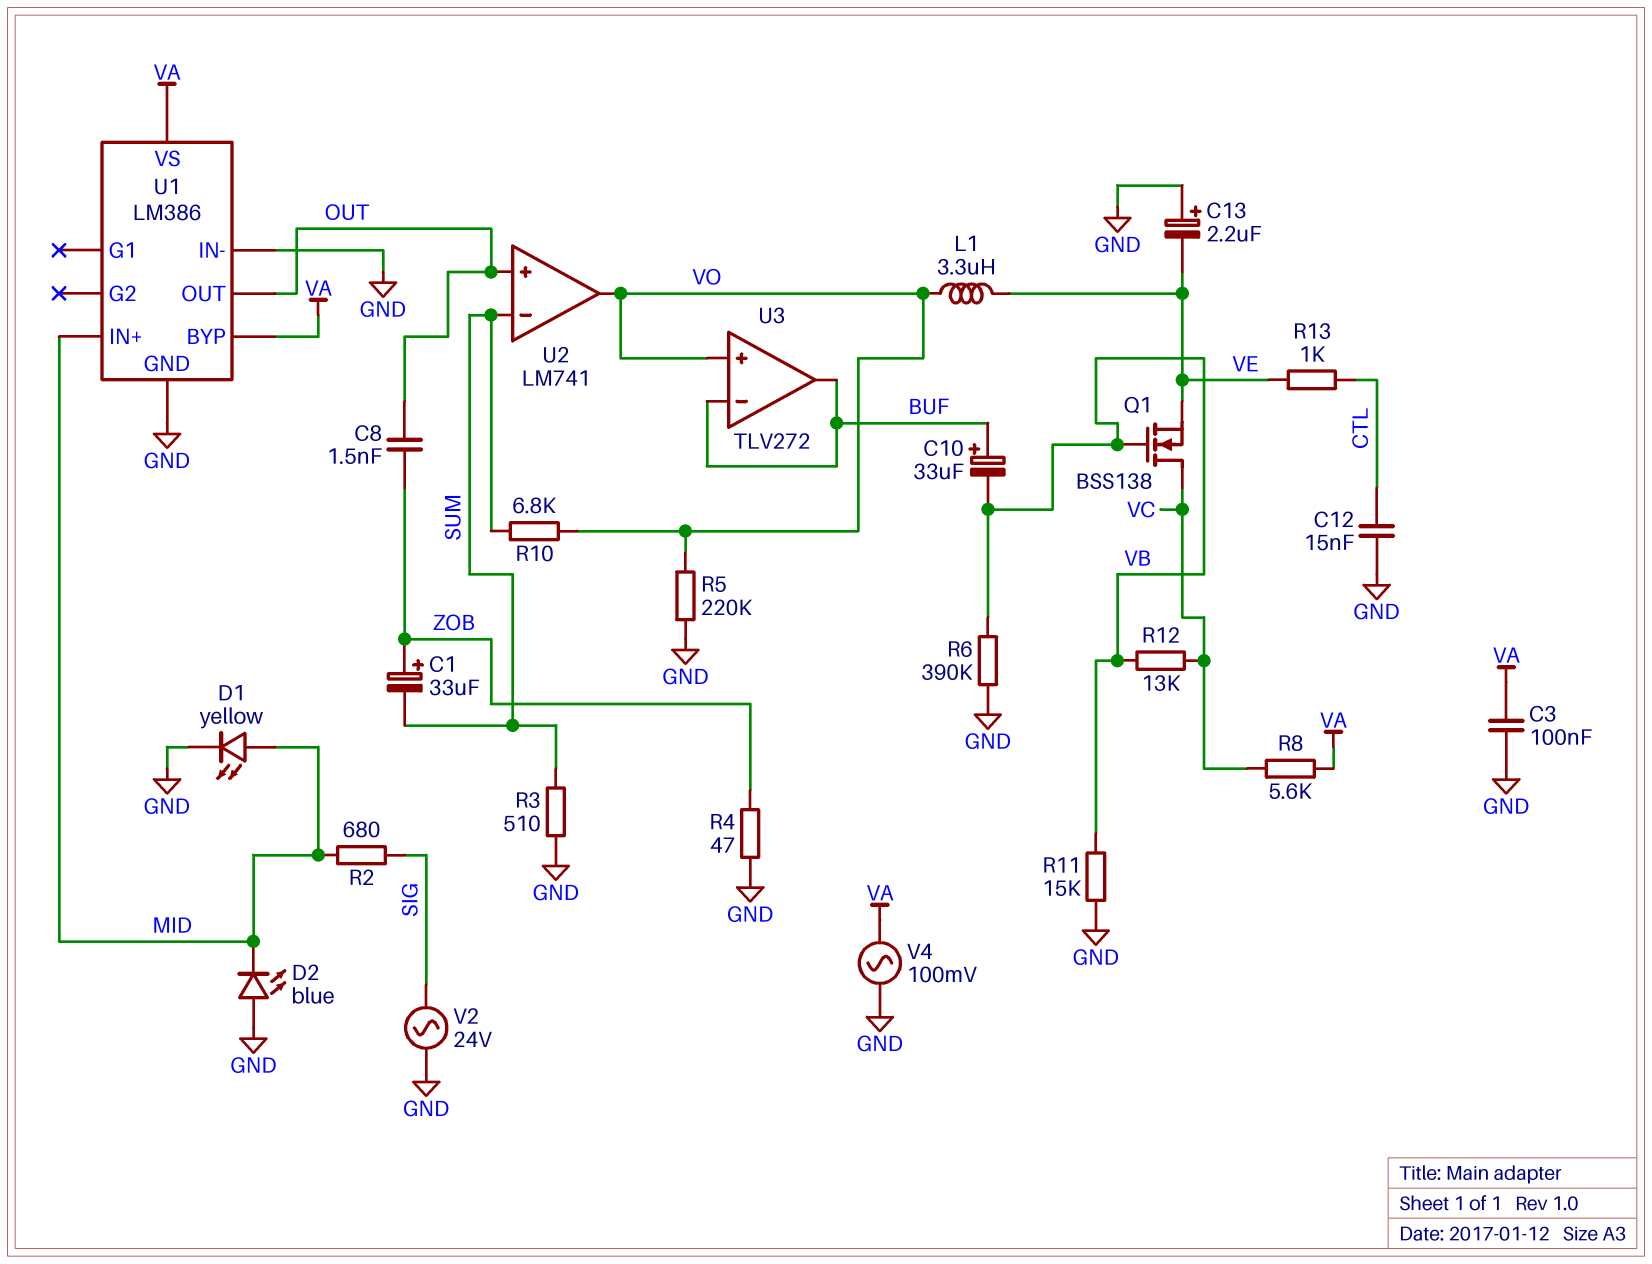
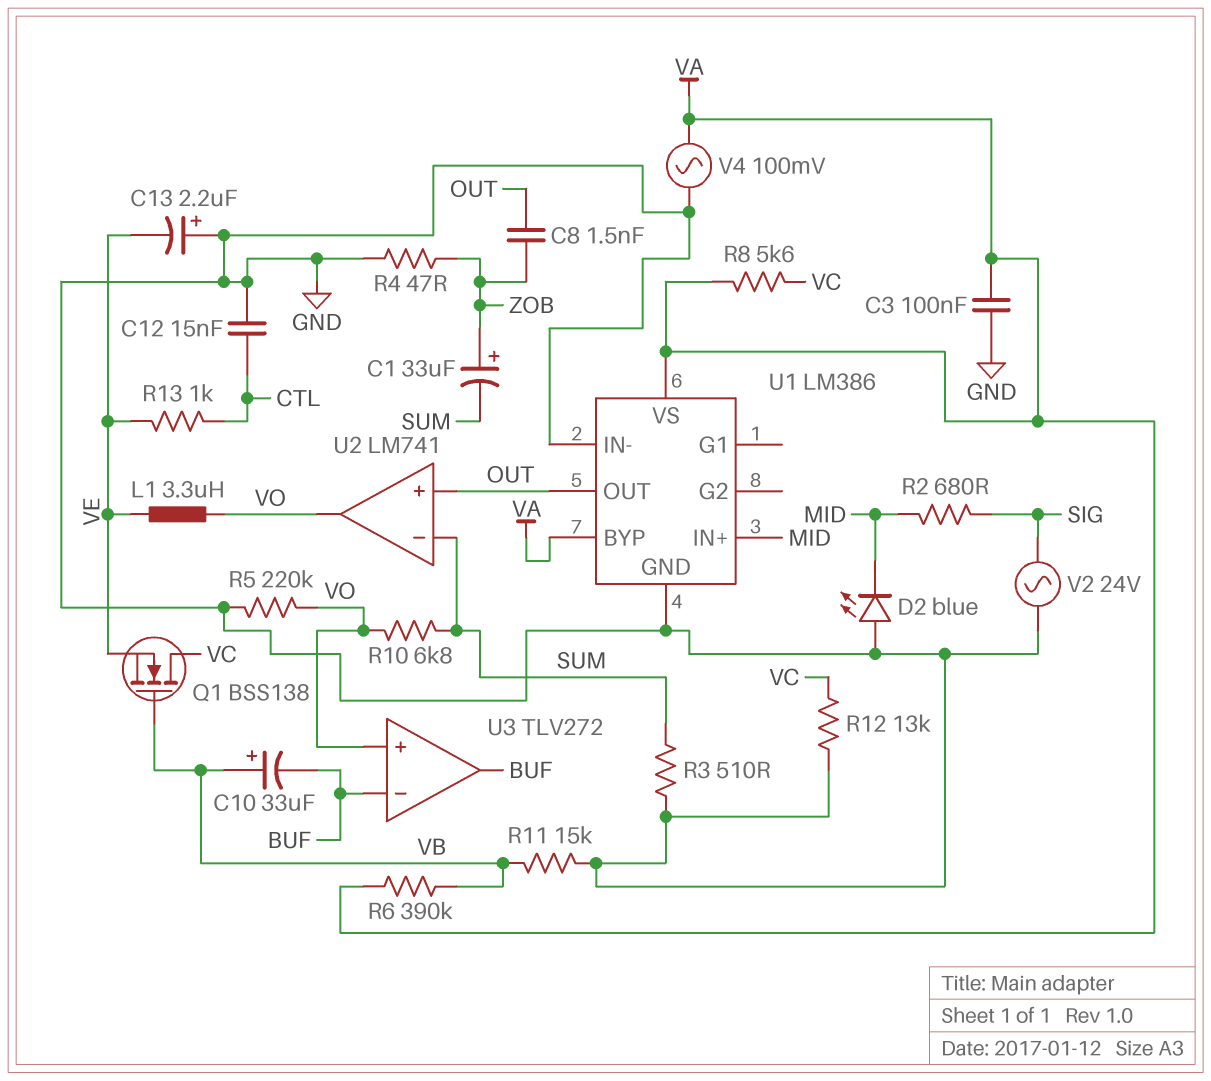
C10: 33uF (plus BUF, minus VB) -> 33uF (plus VB, minus BUF)
D1: LED yellow (A MID, K GND) -> none
R6: 390k (GND, VB) -> 390k (VA, VB)
R12: 13k (VB, VC) -> 13k (GND, VC)

